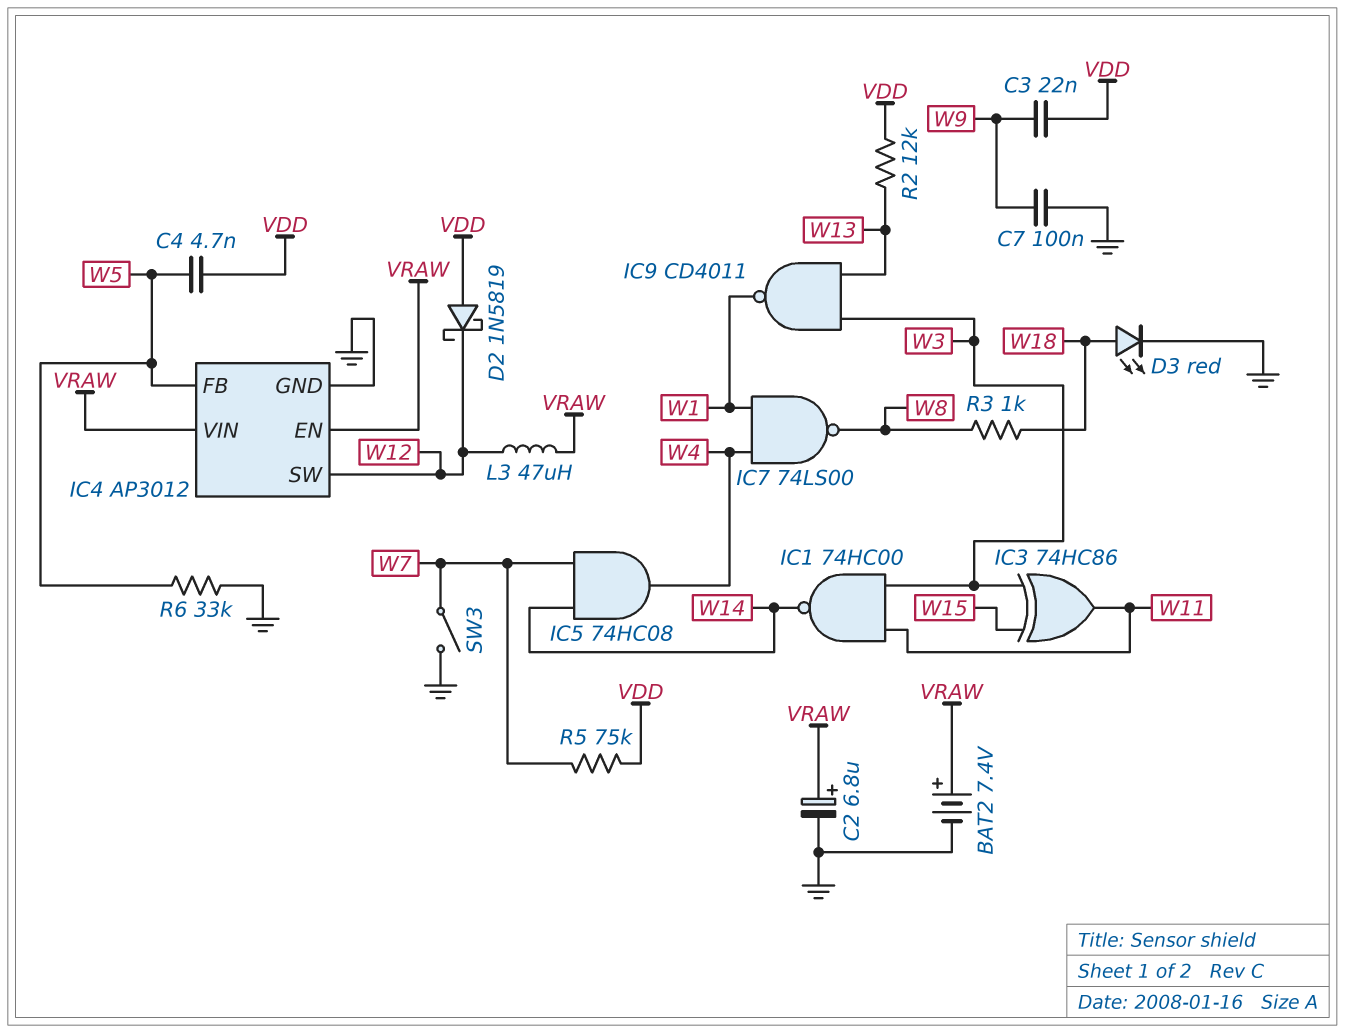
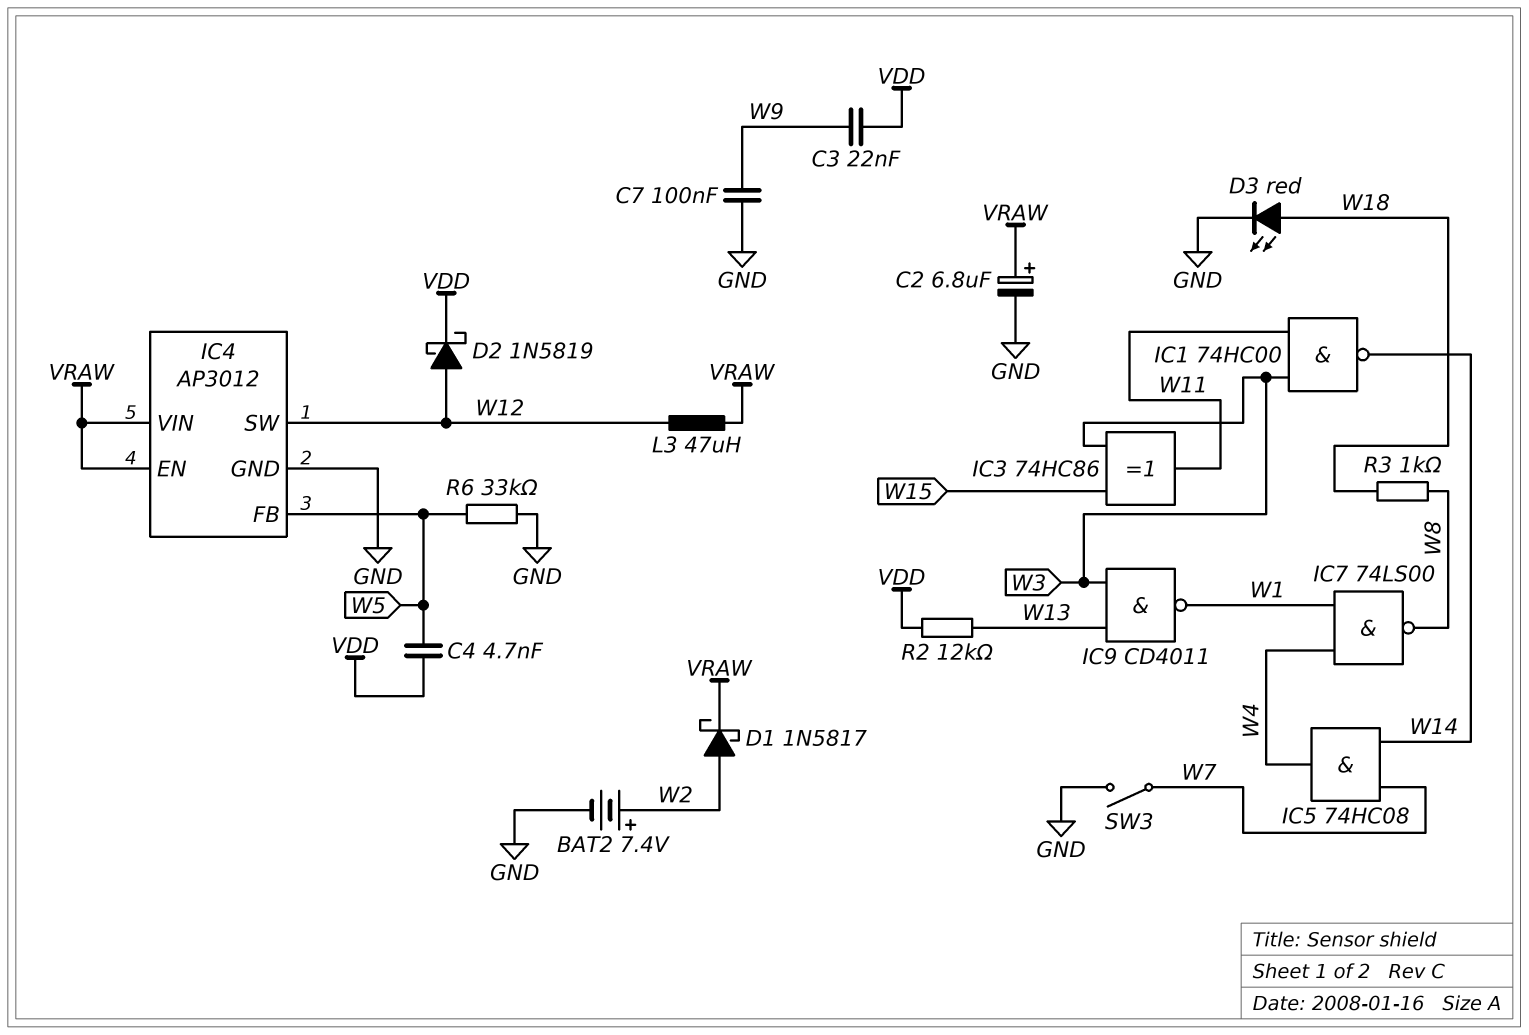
BAT2: 7.4V (plus VRAW, minus GND) -> 7.4V (plus W2, minus GND)
D1: none -> schottky 1N5817 (A W2, K VRAW)
D2: schottky 1N5819 (A VDD, K W12) -> schottky 1N5819 (A W12, K VDD)
R5: 75k (VDD, W7) -> none

